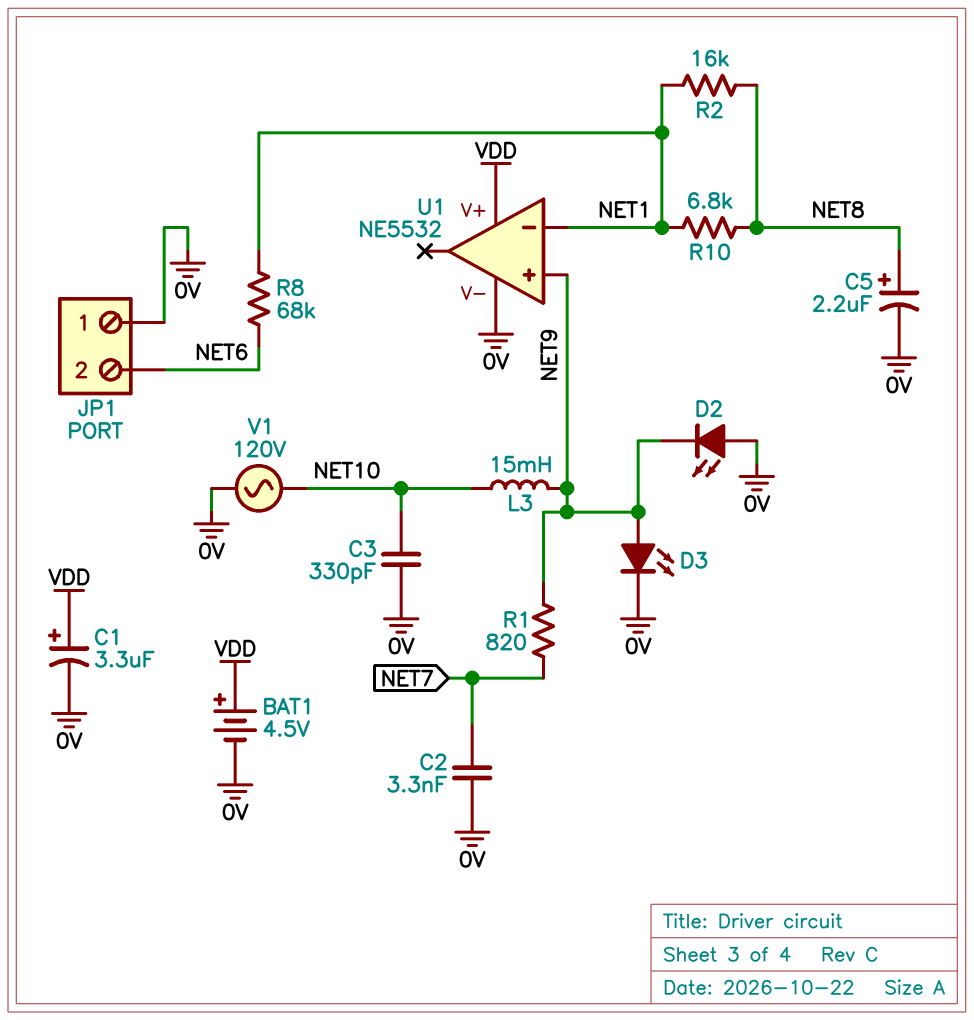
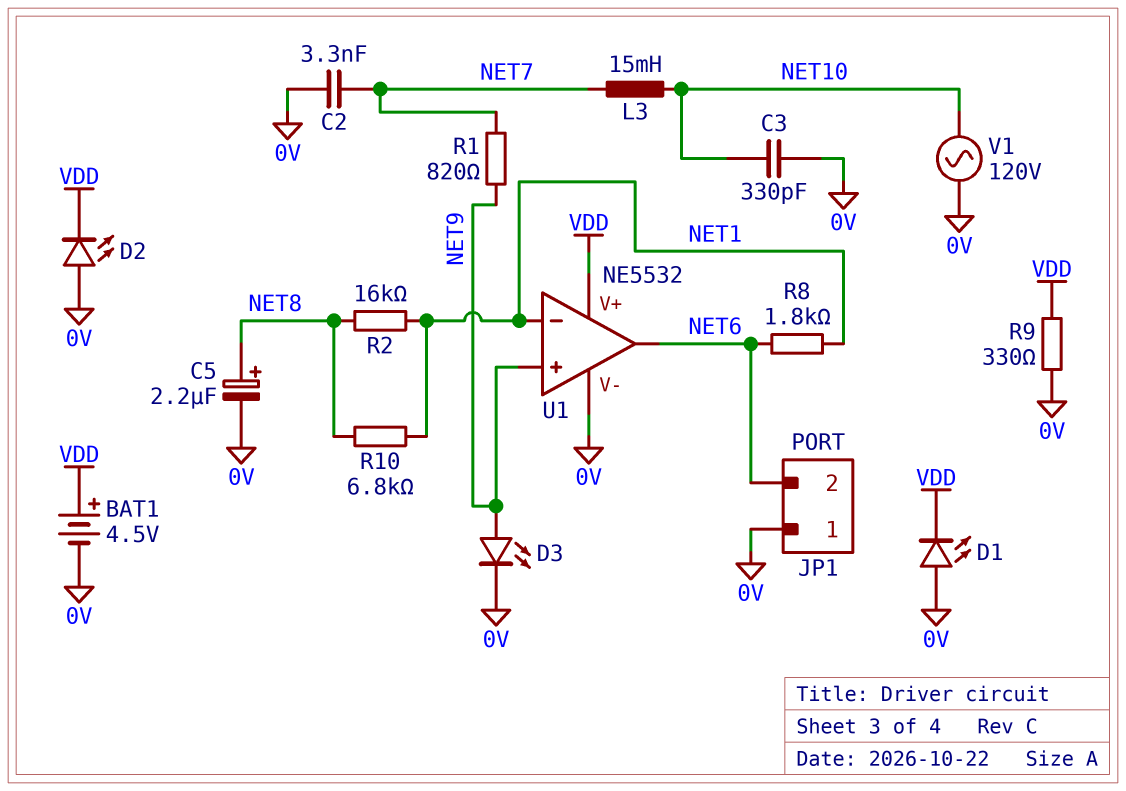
C1: 3.3uF (plus VDD, minus 0V) -> none
D1: none -> LED (A 0V, K VDD)
D2: LED (A 0V, K NET9) -> LED (A 0V, K VDD)
L3: 15mH (NET9, NET10) -> 15mH (NET7, NET10)
R8: 68k (NET1, NET6) -> 1.8k (NET1, NET6)
R9: none -> 330 (0V, VDD)
U1 pin out: none -> NET6

